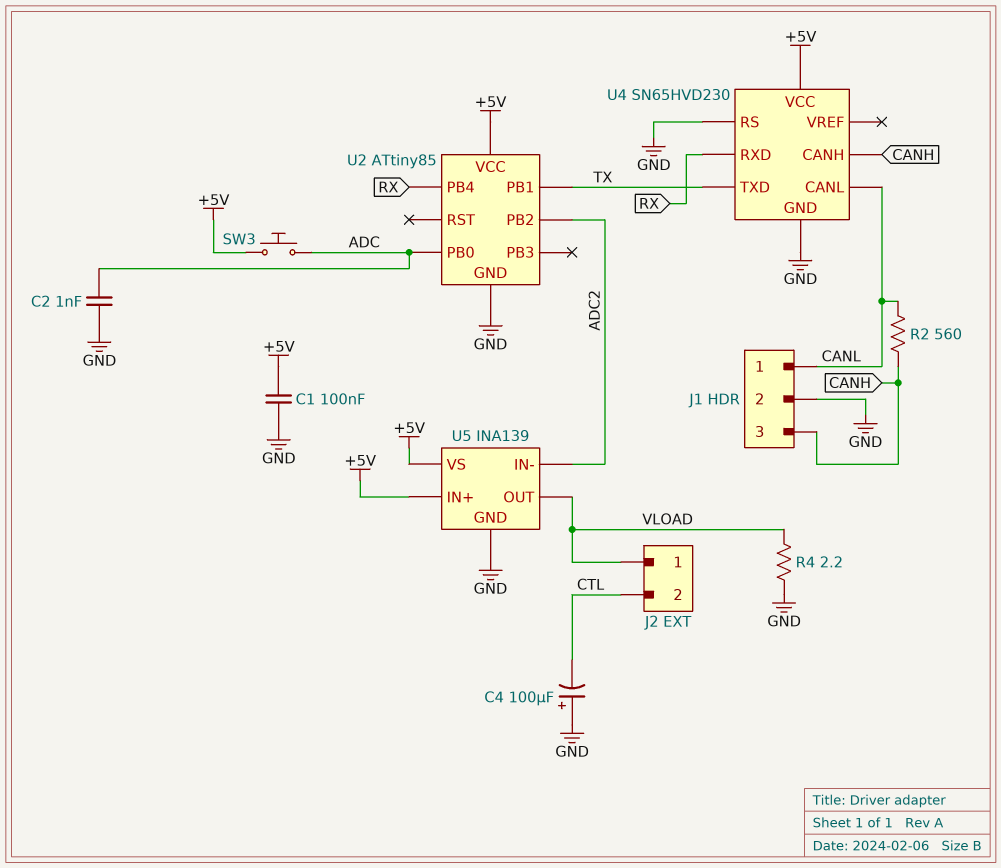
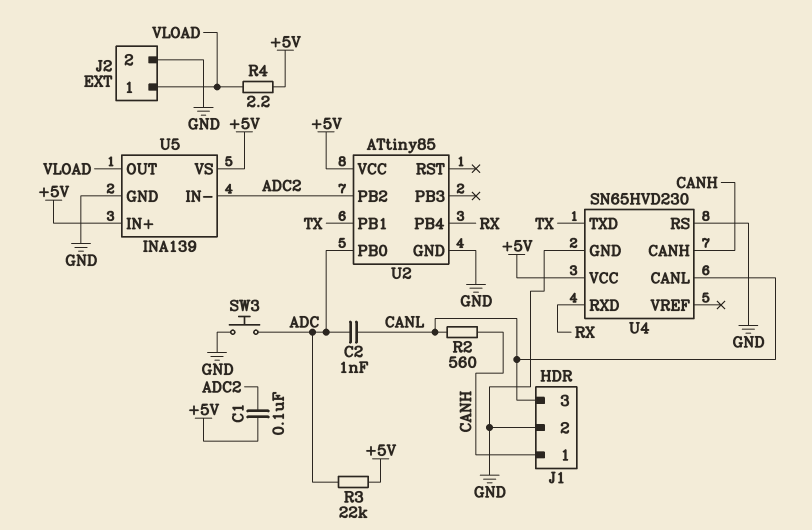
C1: 100nF (+5V, GND) -> 100nF (+5V, ADC2)
C2: 1nF (ADC, GND) -> 1nF (ADC, CANL)
C4: 100uF (plus GND, minus CTL) -> none
J1 pin 1: CANL -> CANH
J1 pin 3: CANH -> CANL
J2 pin 2: CTL -> GND
R3: none -> 22k (+5V, ADC)
R4: 2.2 (GND, VLOAD) -> 2.2 (+5V, VLOAD)
SW3: button (+5V, ADC) -> button (ADC, GND)

